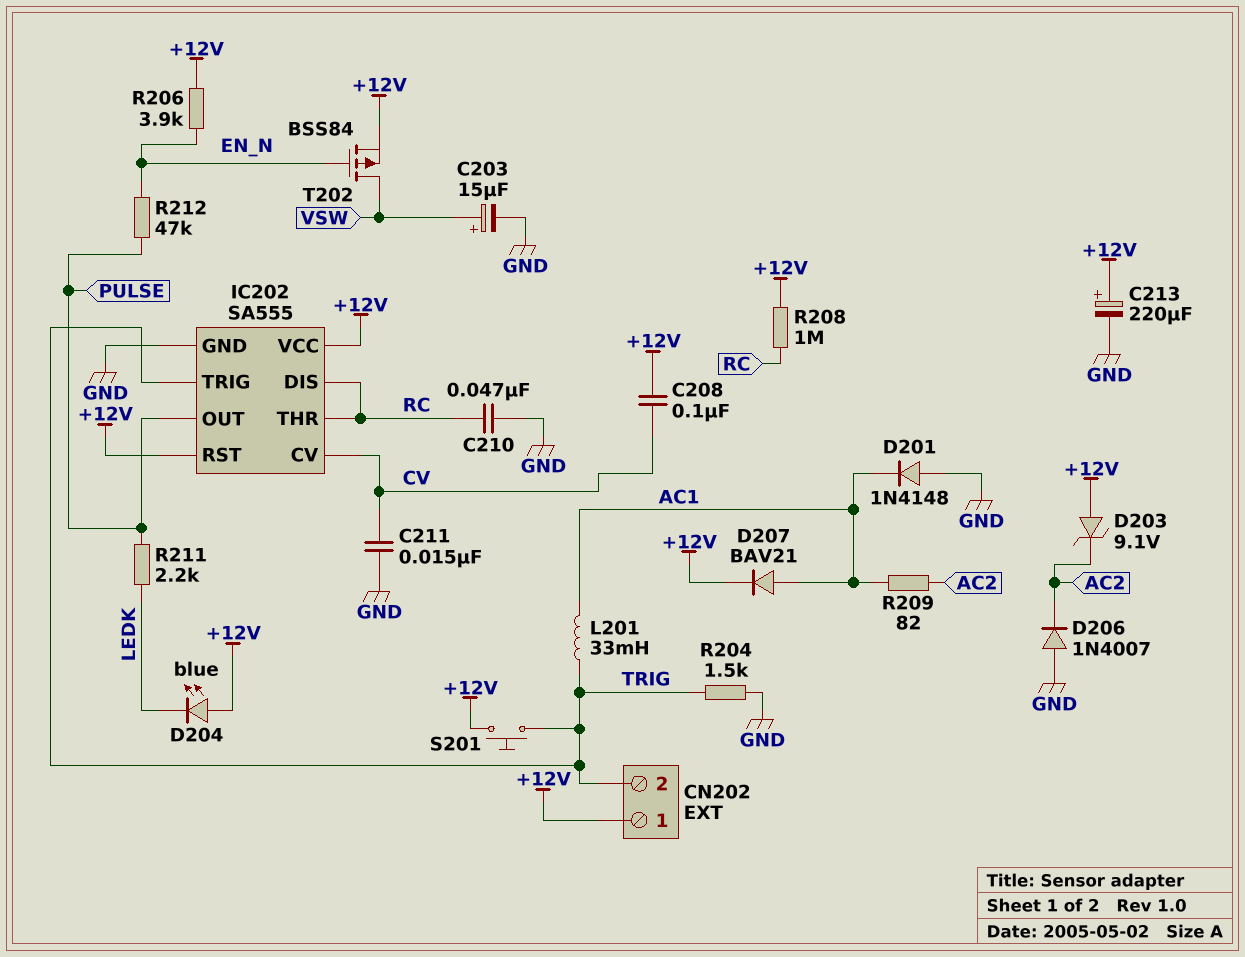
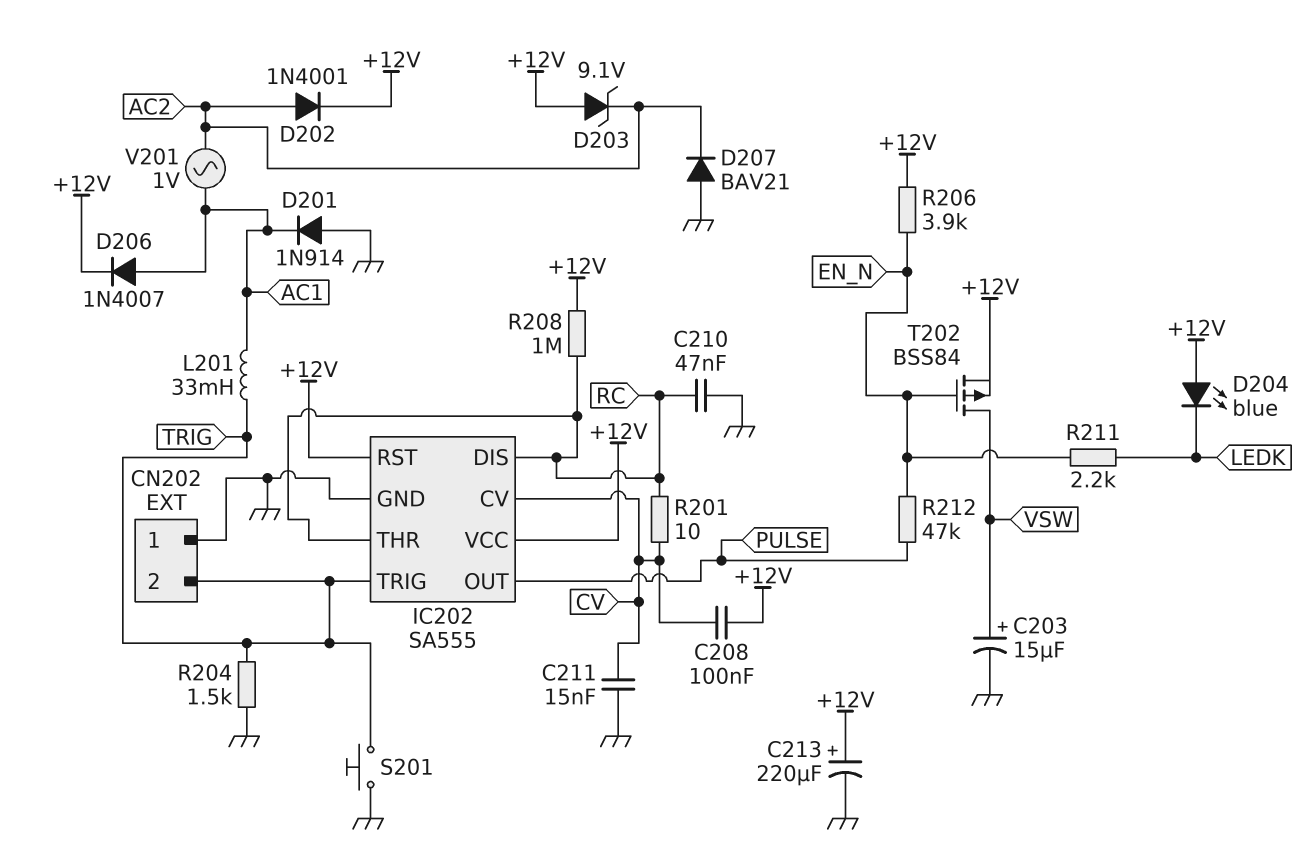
CN202 pin 1: +12V -> GND
D201: diode 1N4148 (A GND, K AC1) -> diode 1N914 (A GND, K AC1)
D202: none -> diode 1N4001 (A AC2, K +12V)
D206: diode 1N4007 (A GND, K AC2) -> diode 1N4007 (A AC1, K +12V)
D207: diode BAV21 (A AC1, K +12V) -> diode BAV21 (A GND, K AC2)
R201: none -> 10 (CV, RC)
R209: 82 (AC1, AC2) -> none
R211: 2.2k (LEDK, PULSE) -> 2.2k (EN_N, LEDK)
S201: button (+12V, TRIG) -> button (GND, TRIG)
V201: none -> AC 1V (AC1, AC2)

